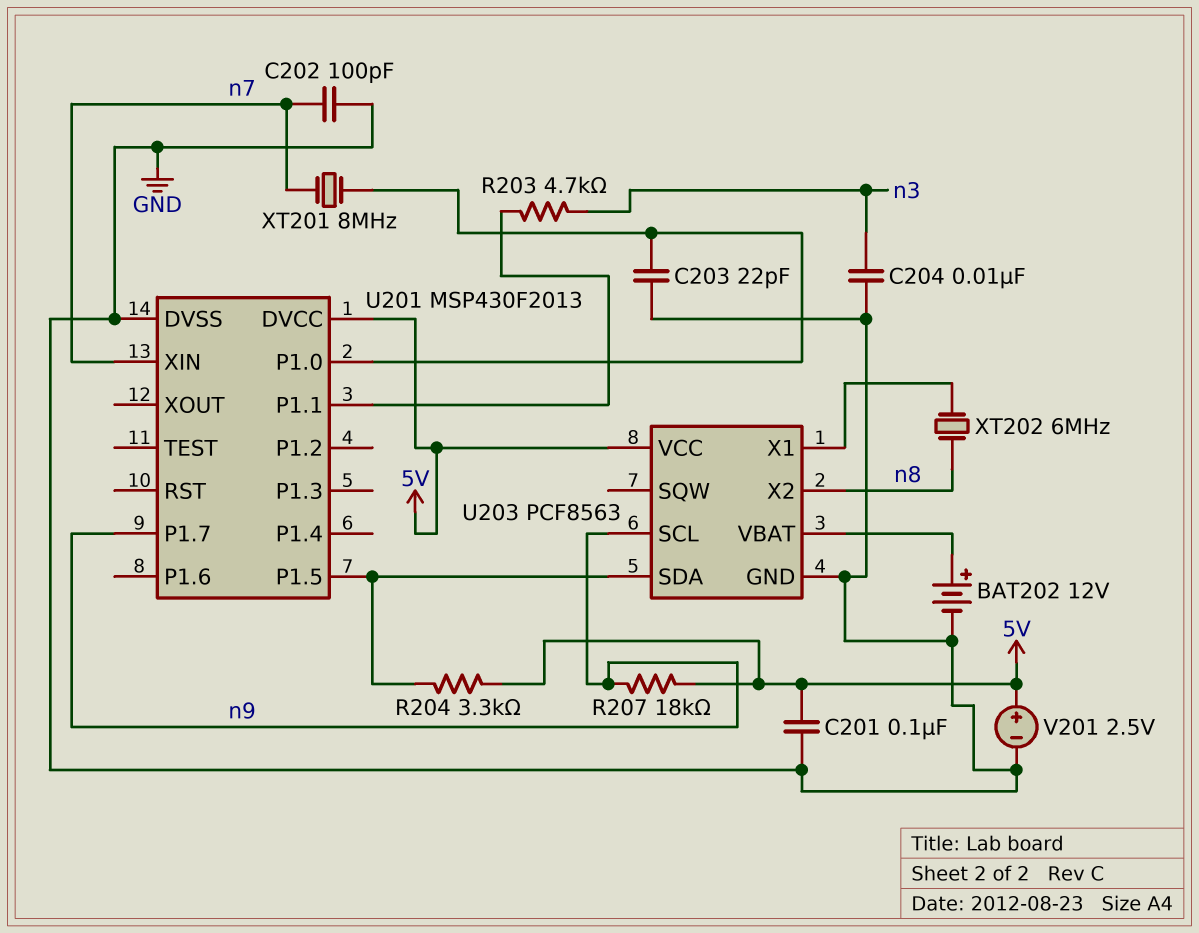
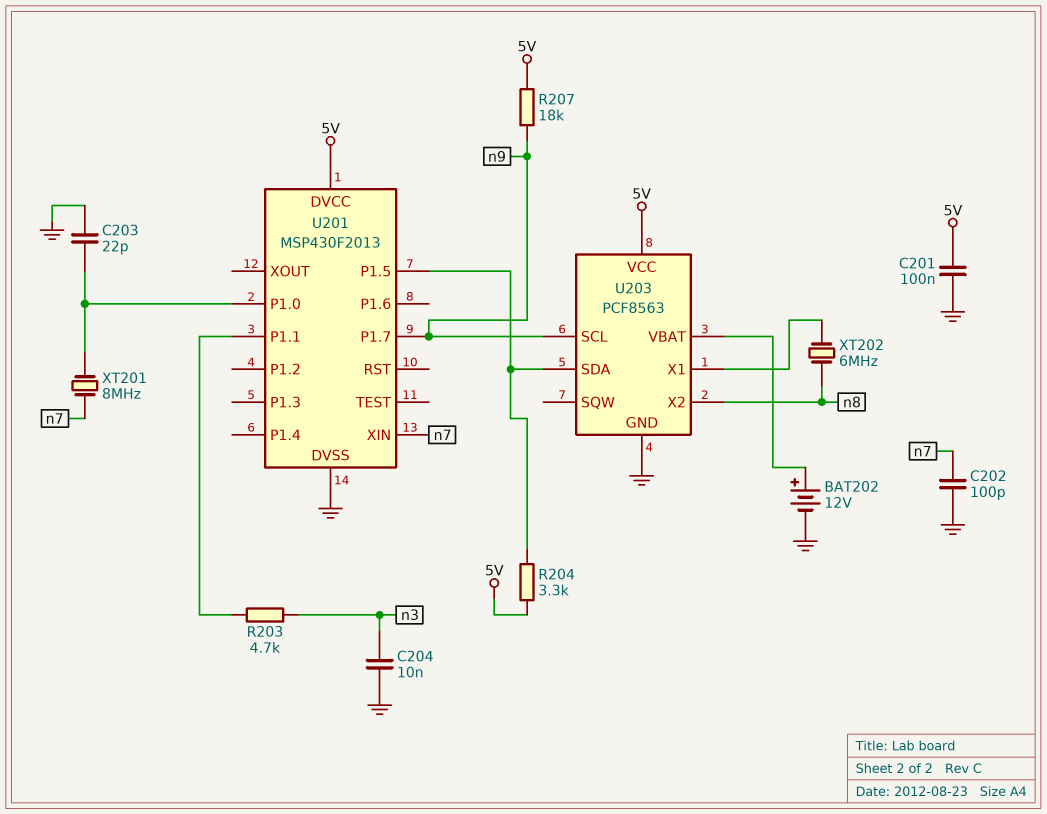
V201: 2.5V (plus 5V, minus GND) -> none

